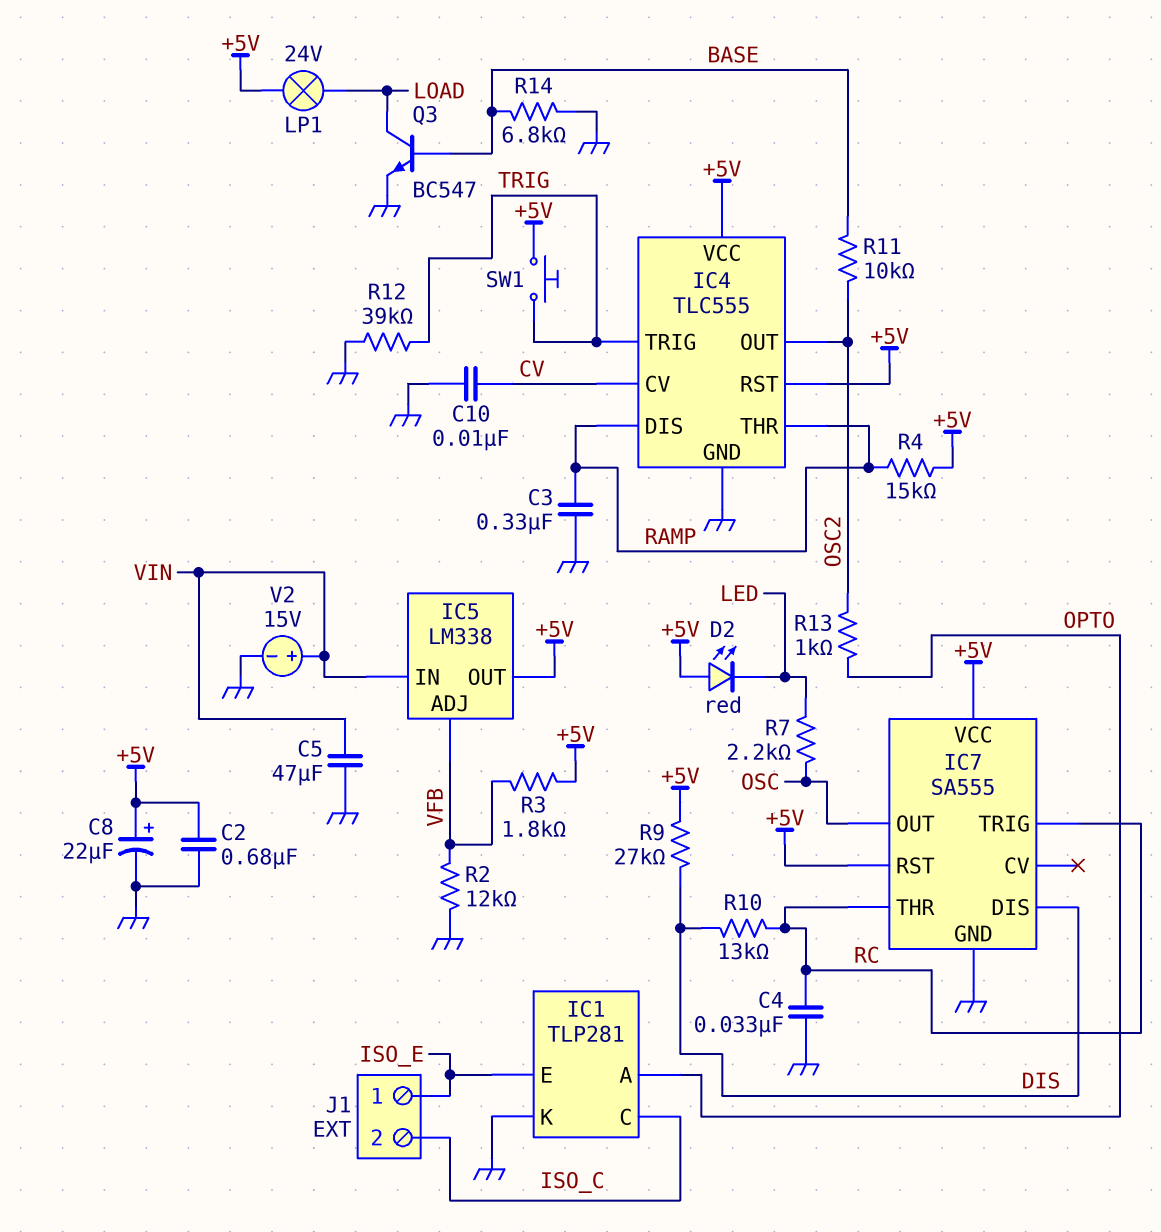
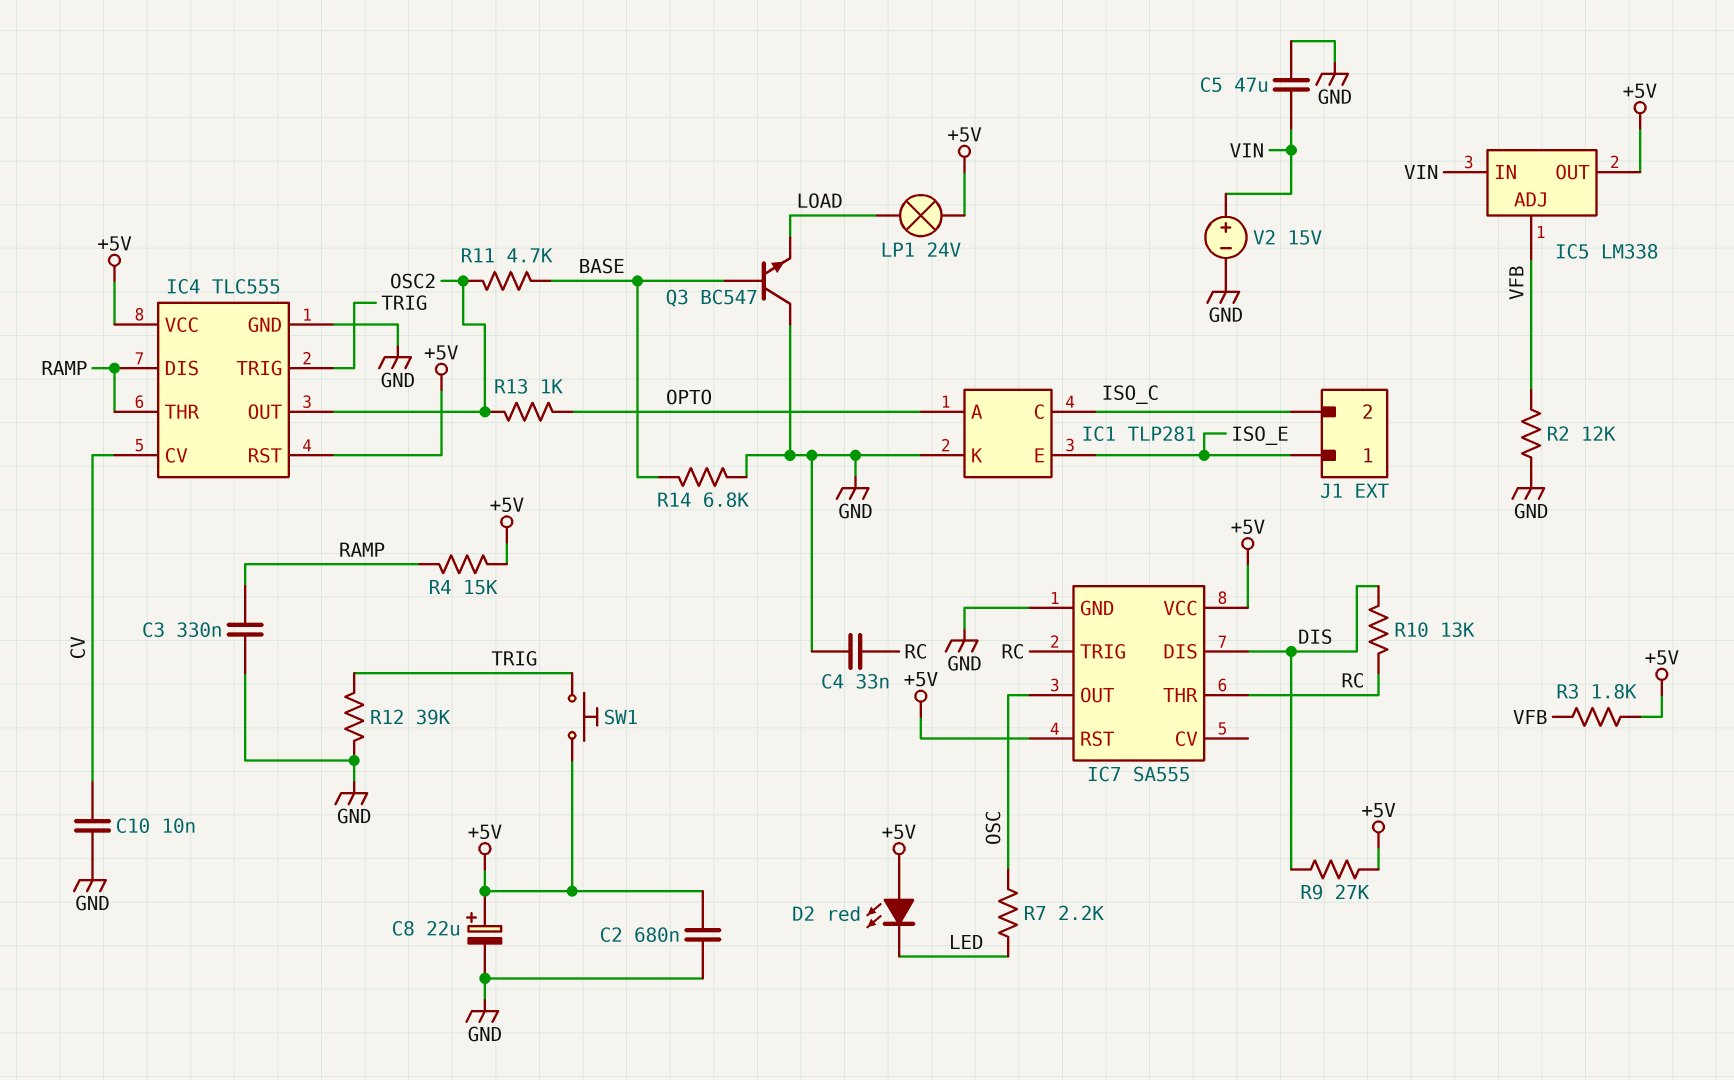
Q3: NPN BC547 (B BASE, C LOAD, E GND) -> NPN BC547 (B BASE, C GND, E LOAD)
R11: 10k (BASE, OSC2) -> 4.7k (BASE, OSC2)

